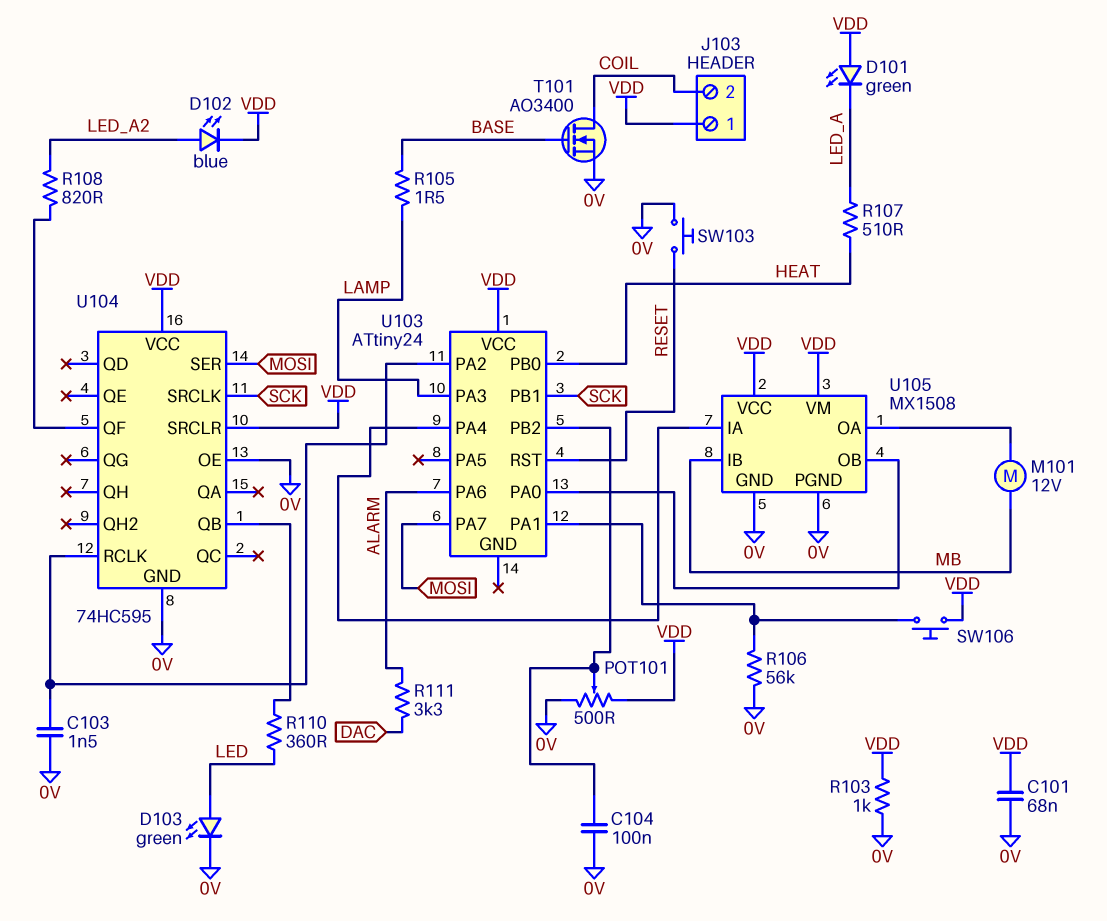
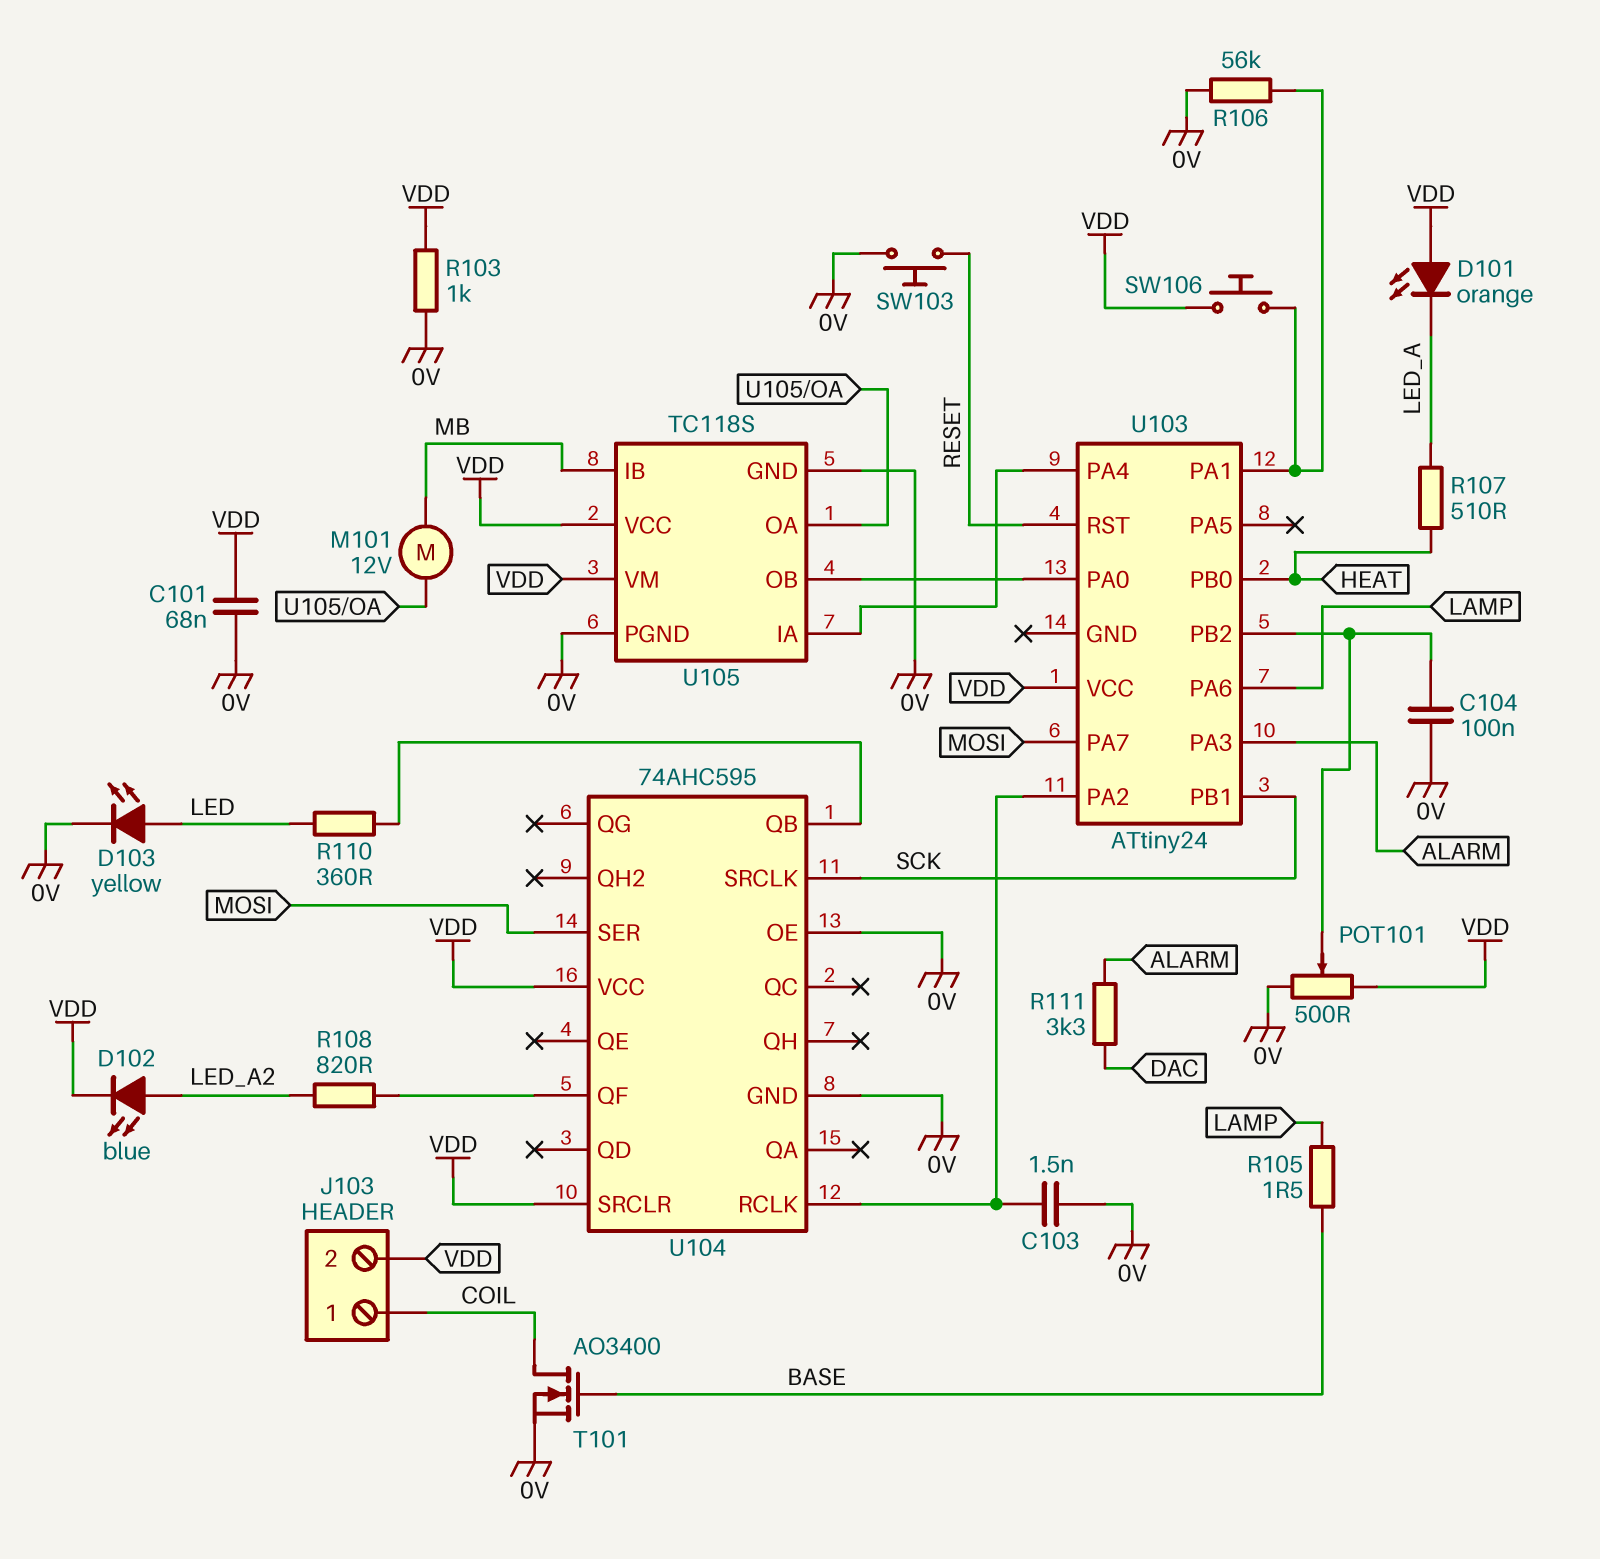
D101: LED green (A VDD, K LED_A) -> LED orange (A VDD, K LED_A)
D103: LED green (A LED, K 0V) -> LED yellow (A LED, K 0V)
J103 pin 1: VDD -> COIL
J103 pin 2: COIL -> VDD
U103 pin PA3: LAMP -> ALARM
U103 pin PA6: ALARM -> LAMP
U104: 74HC595 -> 74AHC595
U105: MX1508 -> TC118S

